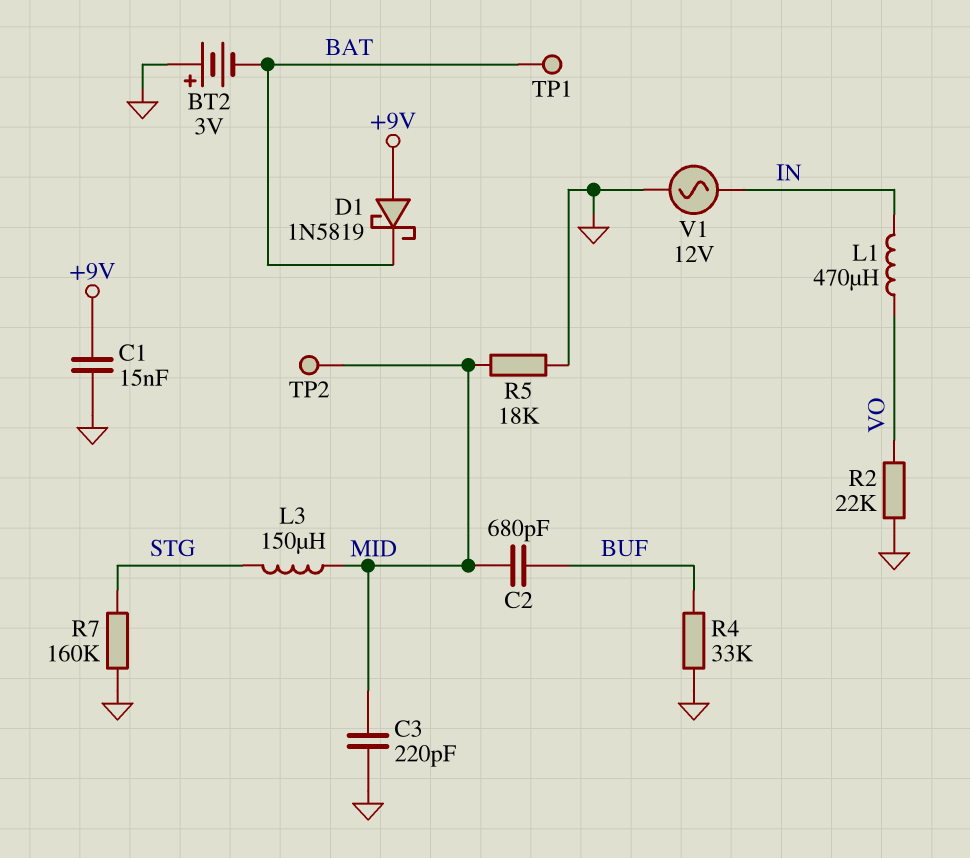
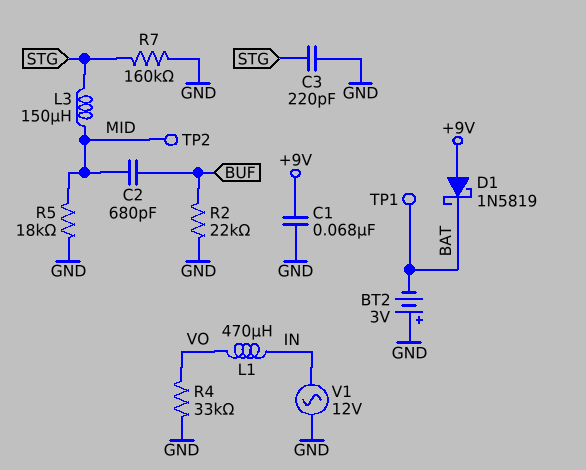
C1: 15nF (+9V, GND) -> 68nF (+9V, GND)
C3: 220pF (GND, MID) -> 220pF (GND, STG)
R2: 22k (GND, VO) -> 22k (BUF, GND)
R4: 33k (BUF, GND) -> 33k (GND, VO)

